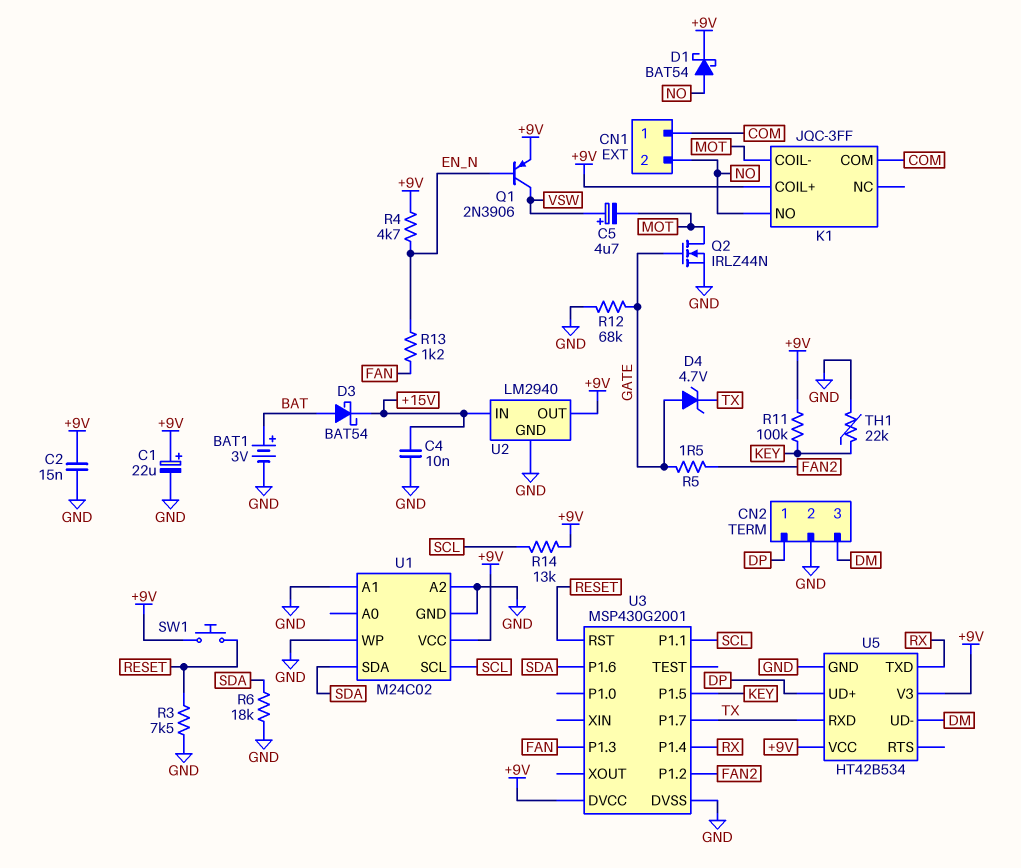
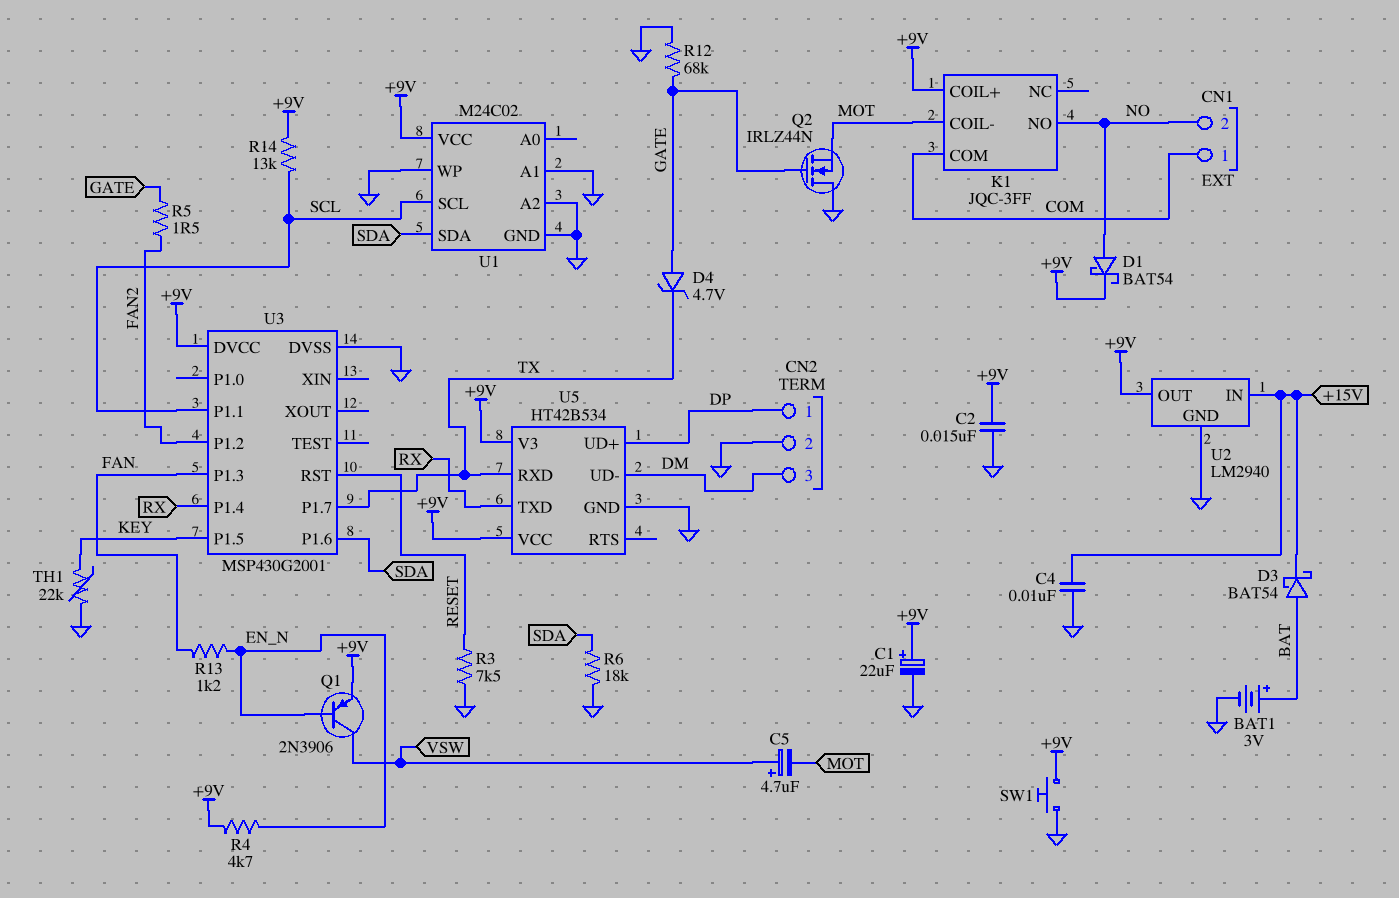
Q2: NMOS IRLZ44N (G GATE, D MOT, S GND) -> NMOS IRLZ44N (G GATE, D GND, S MOT)
R11: 100k (+9V, KEY) -> none
SW1: button (+9V, RESET) -> button (+9V, GND)

